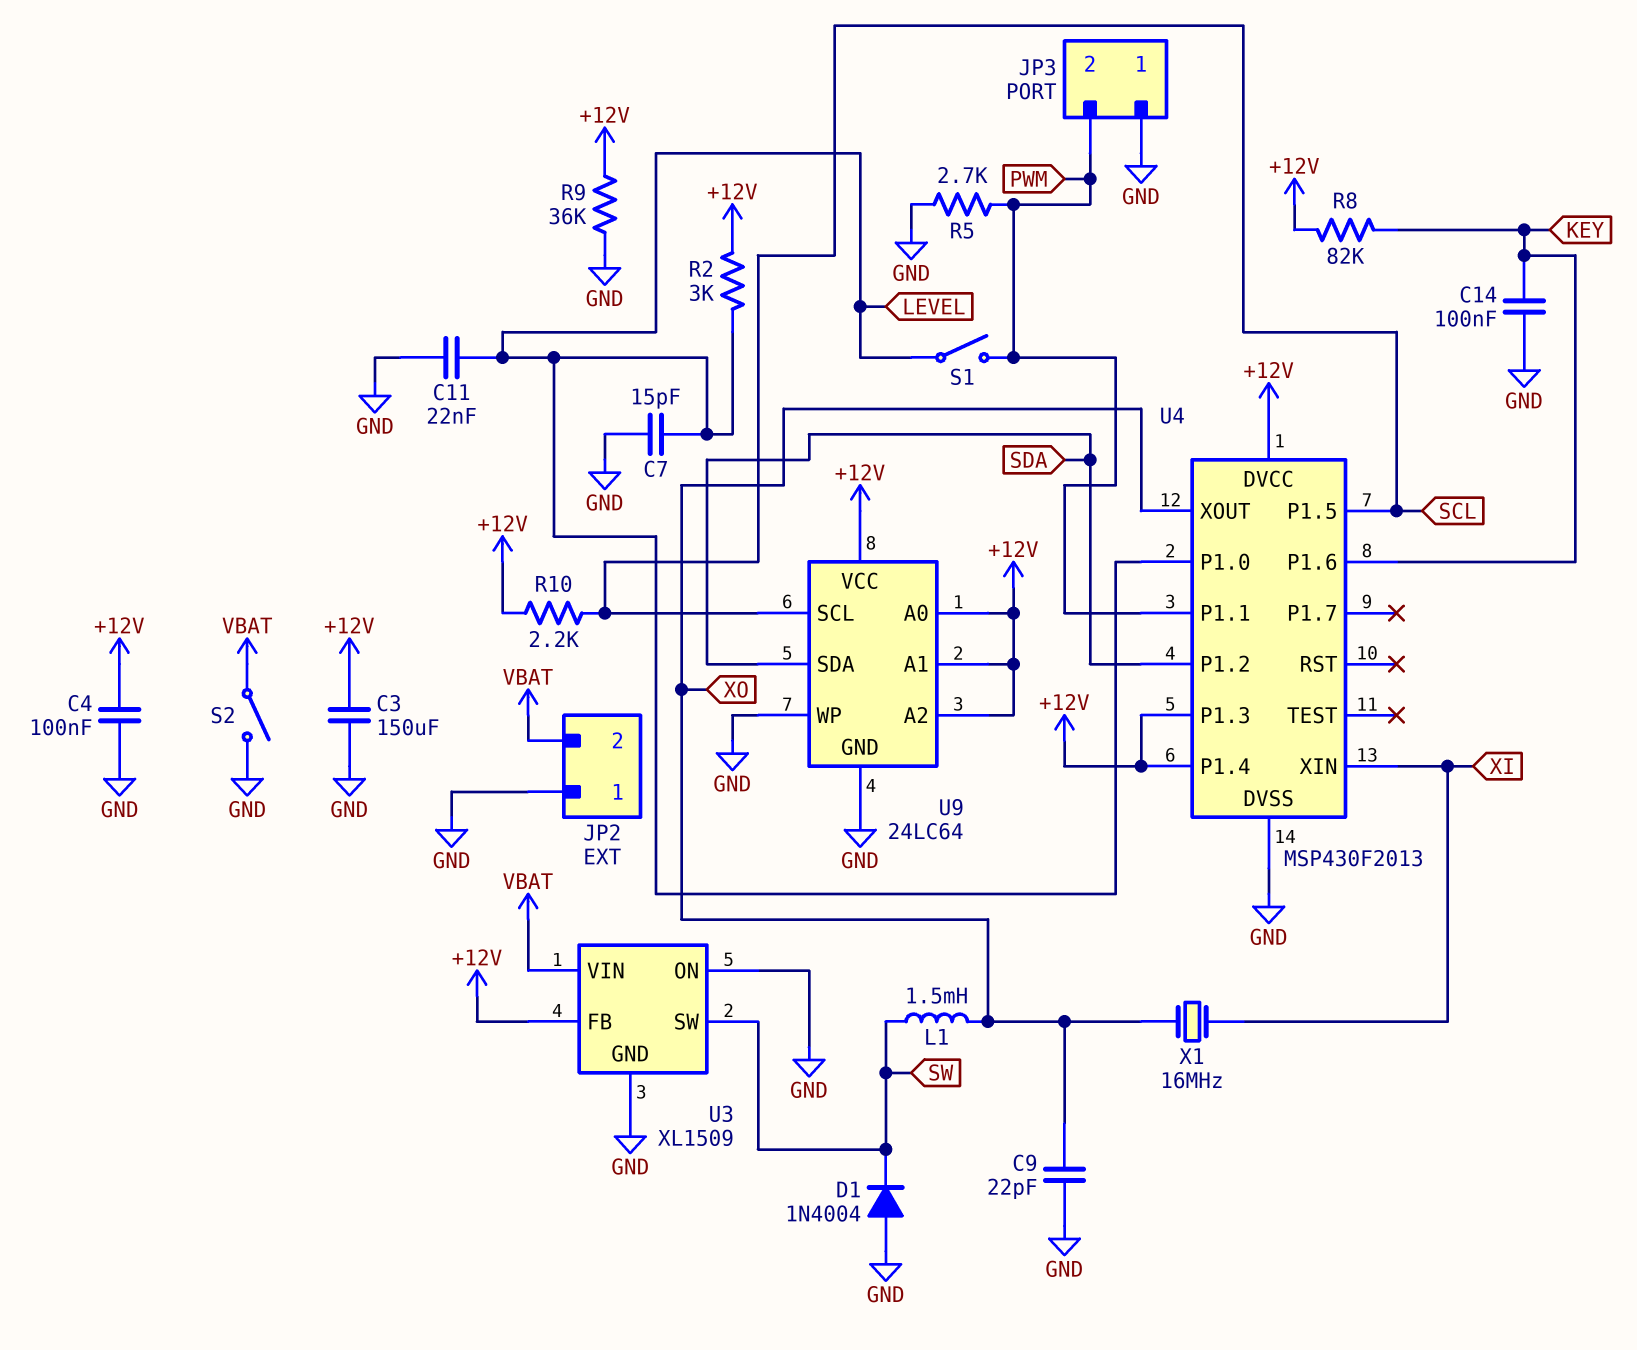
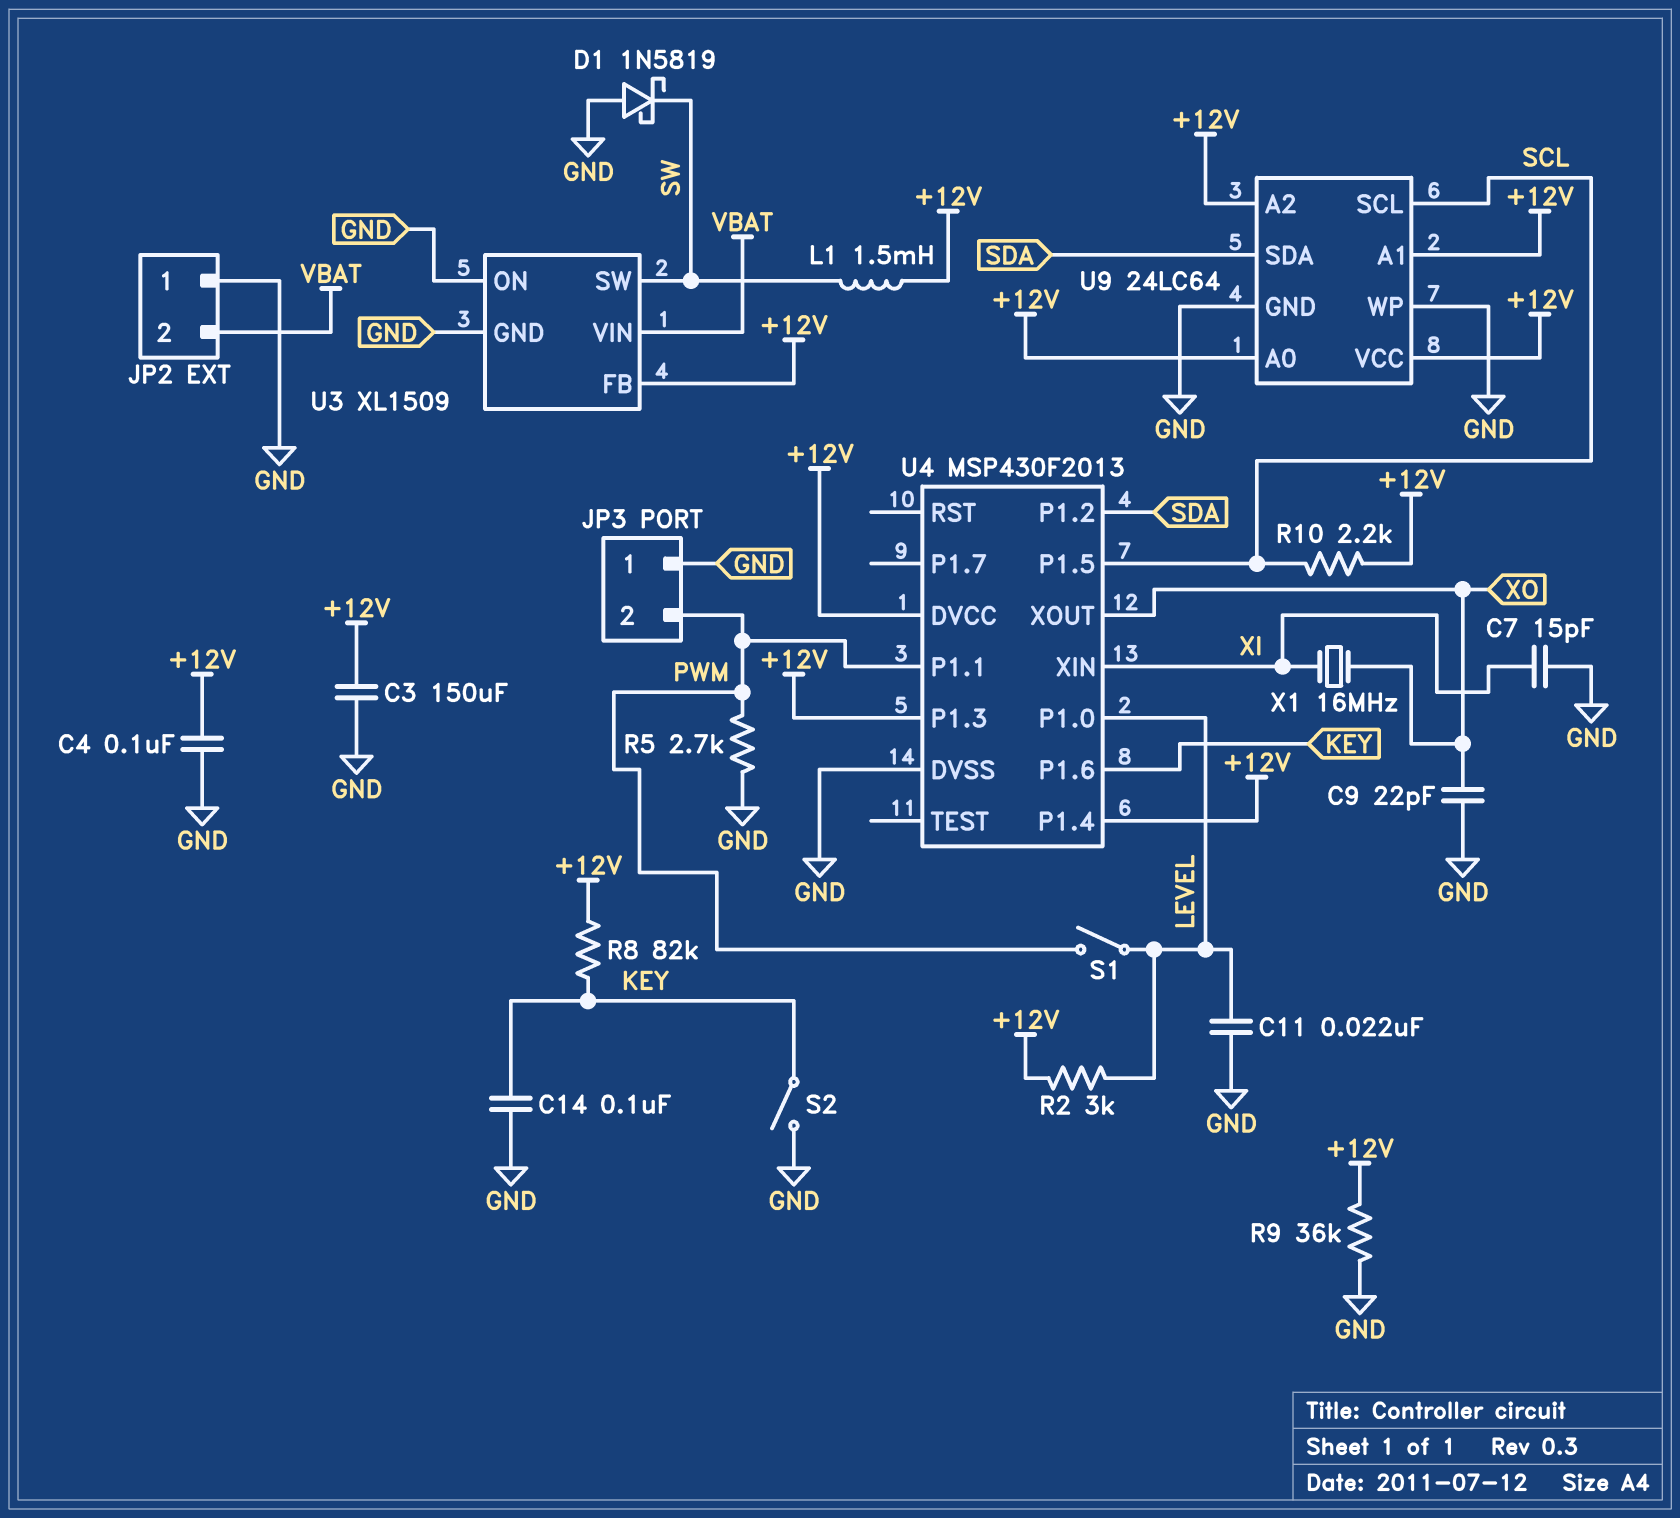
C7: 15pF (GND, LEVEL) -> 15pF (GND, XI)
D1: diode 1N4004 (A GND, K SW) -> schottky 1N5819 (A GND, K SW)
L1: 1.5mH (SW, XO) -> 1.5mH (+12V, SW)
S2: switch (GND, VBAT) -> switch (GND, KEY)

